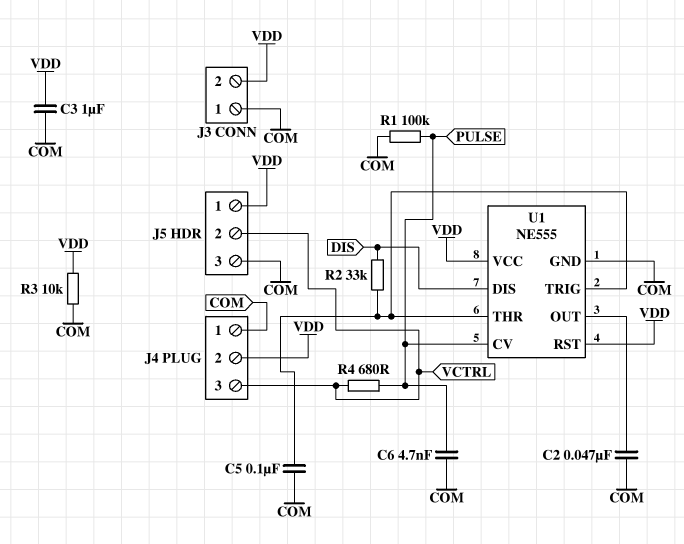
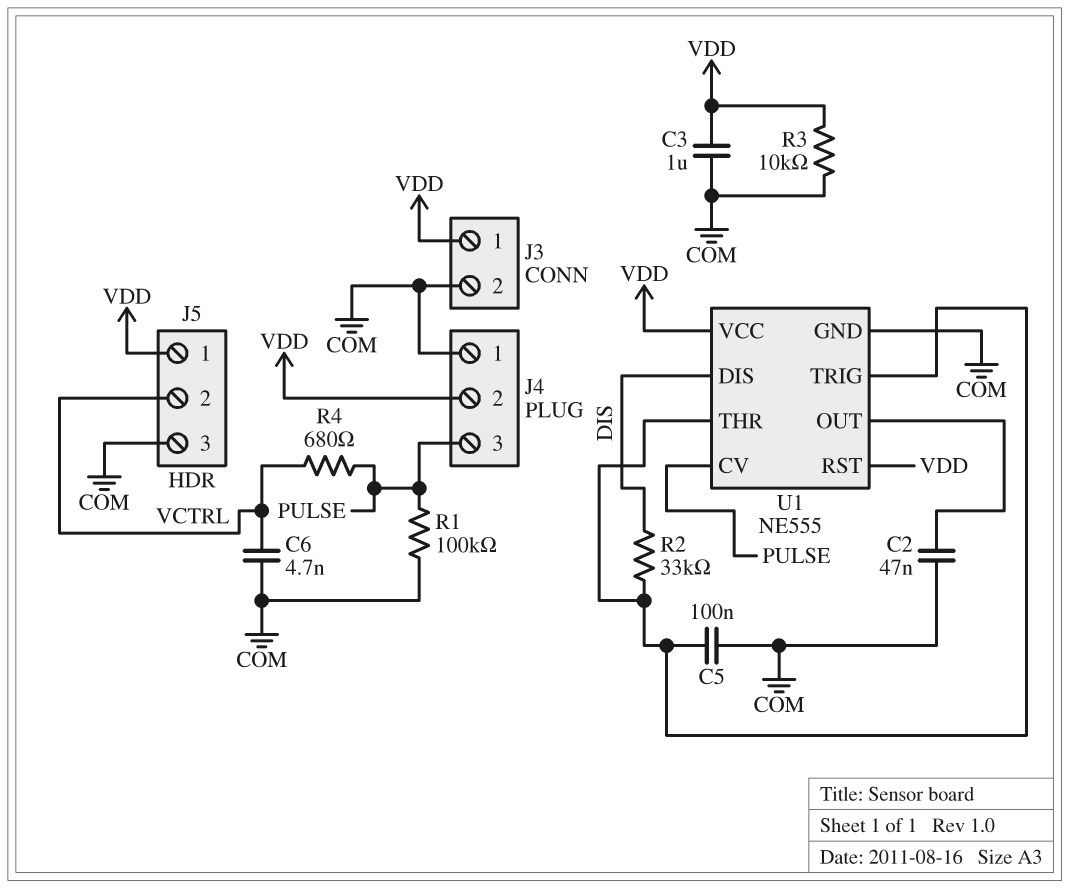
C6: 4.7nF (COM, PULSE) -> 4.7nF (COM, VCTRL)
J3 pin 1: COM -> VDD
J3 pin 2: VDD -> COM
J4 pin 3: VCTRL -> PULSE

